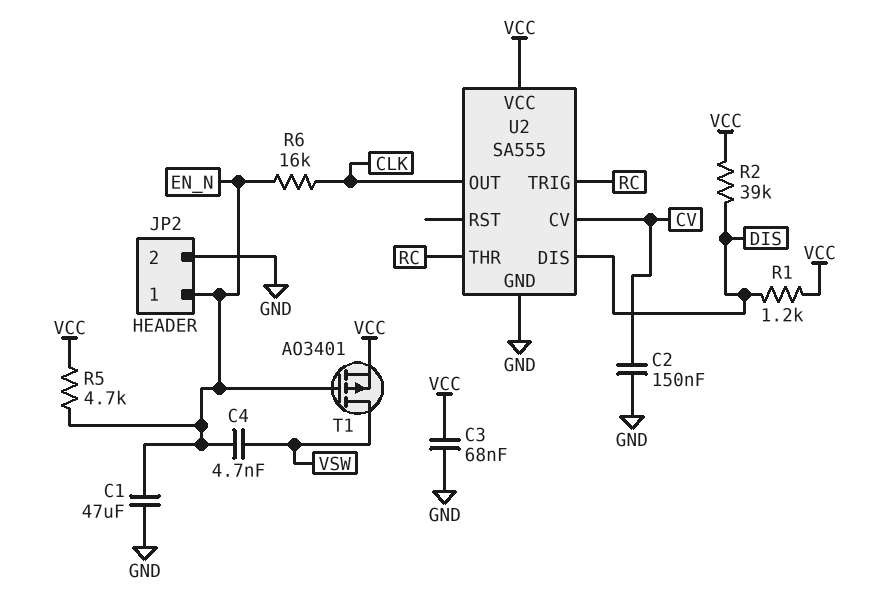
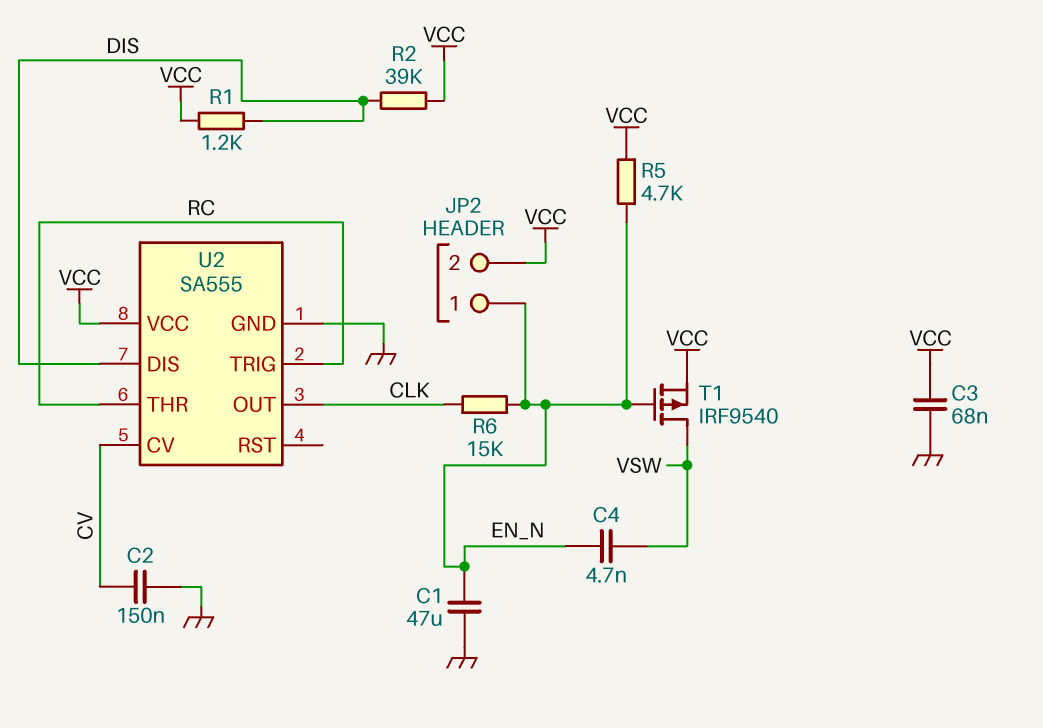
JP2 pin 2: GND -> VCC
R6: 16k (CLK, EN_N) -> 15k (CLK, EN_N)
T1: PMOS AO3401 (G EN_N, D VSW, S VCC) -> PMOS IRF9540 (G EN_N, D VSW, S VCC)

